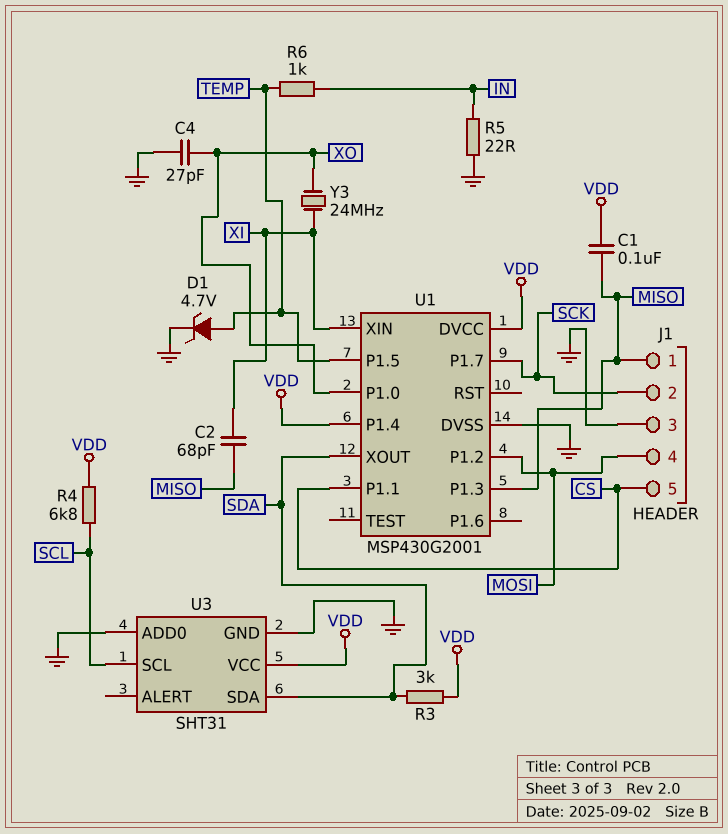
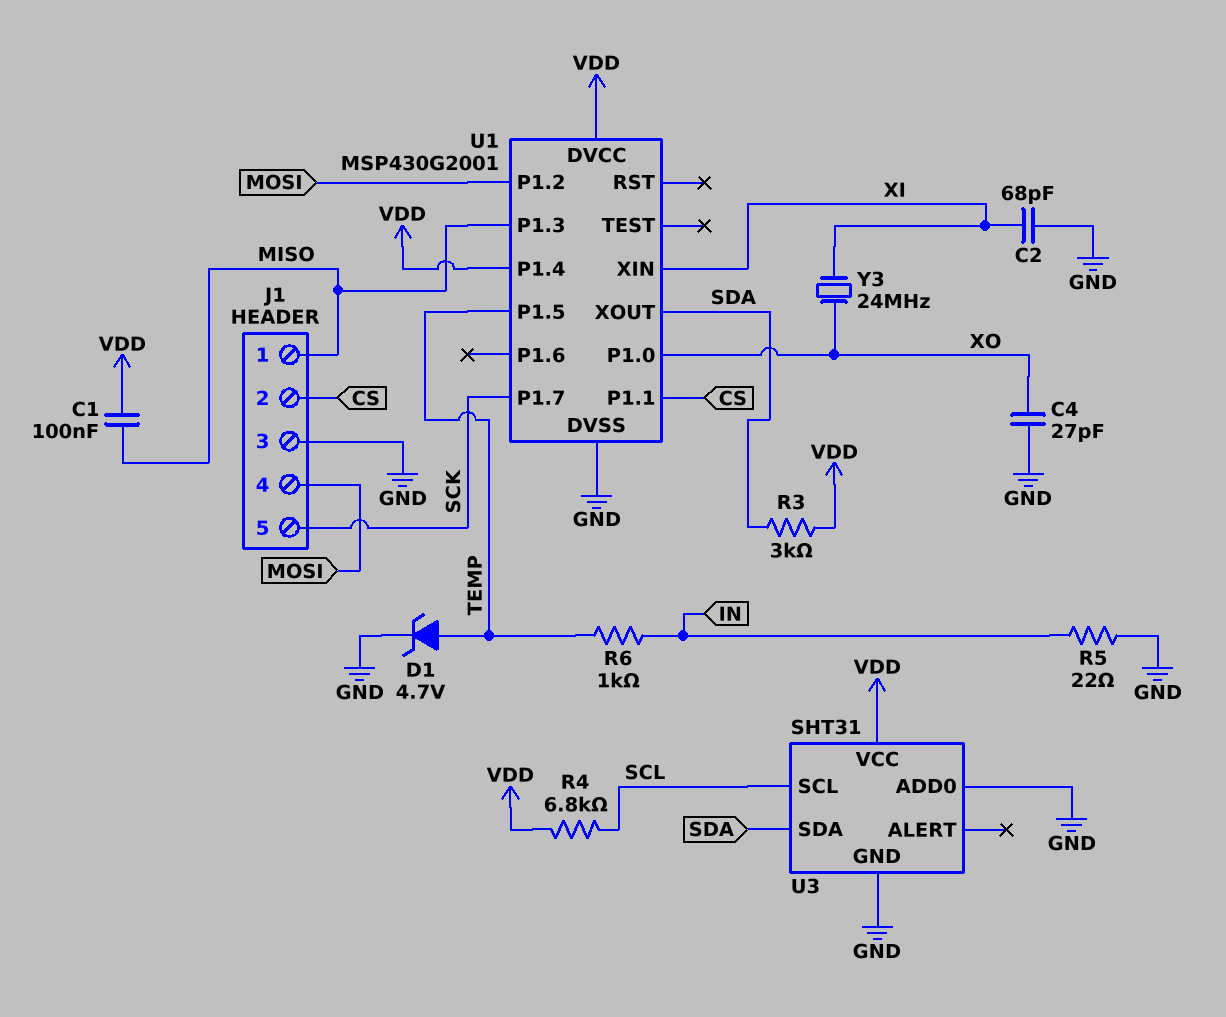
C2: 68pF (MISO, XI) -> 68pF (GND, XI)
J1 pin 2: SCK -> CS
J1 pin 5: CS -> SCK

